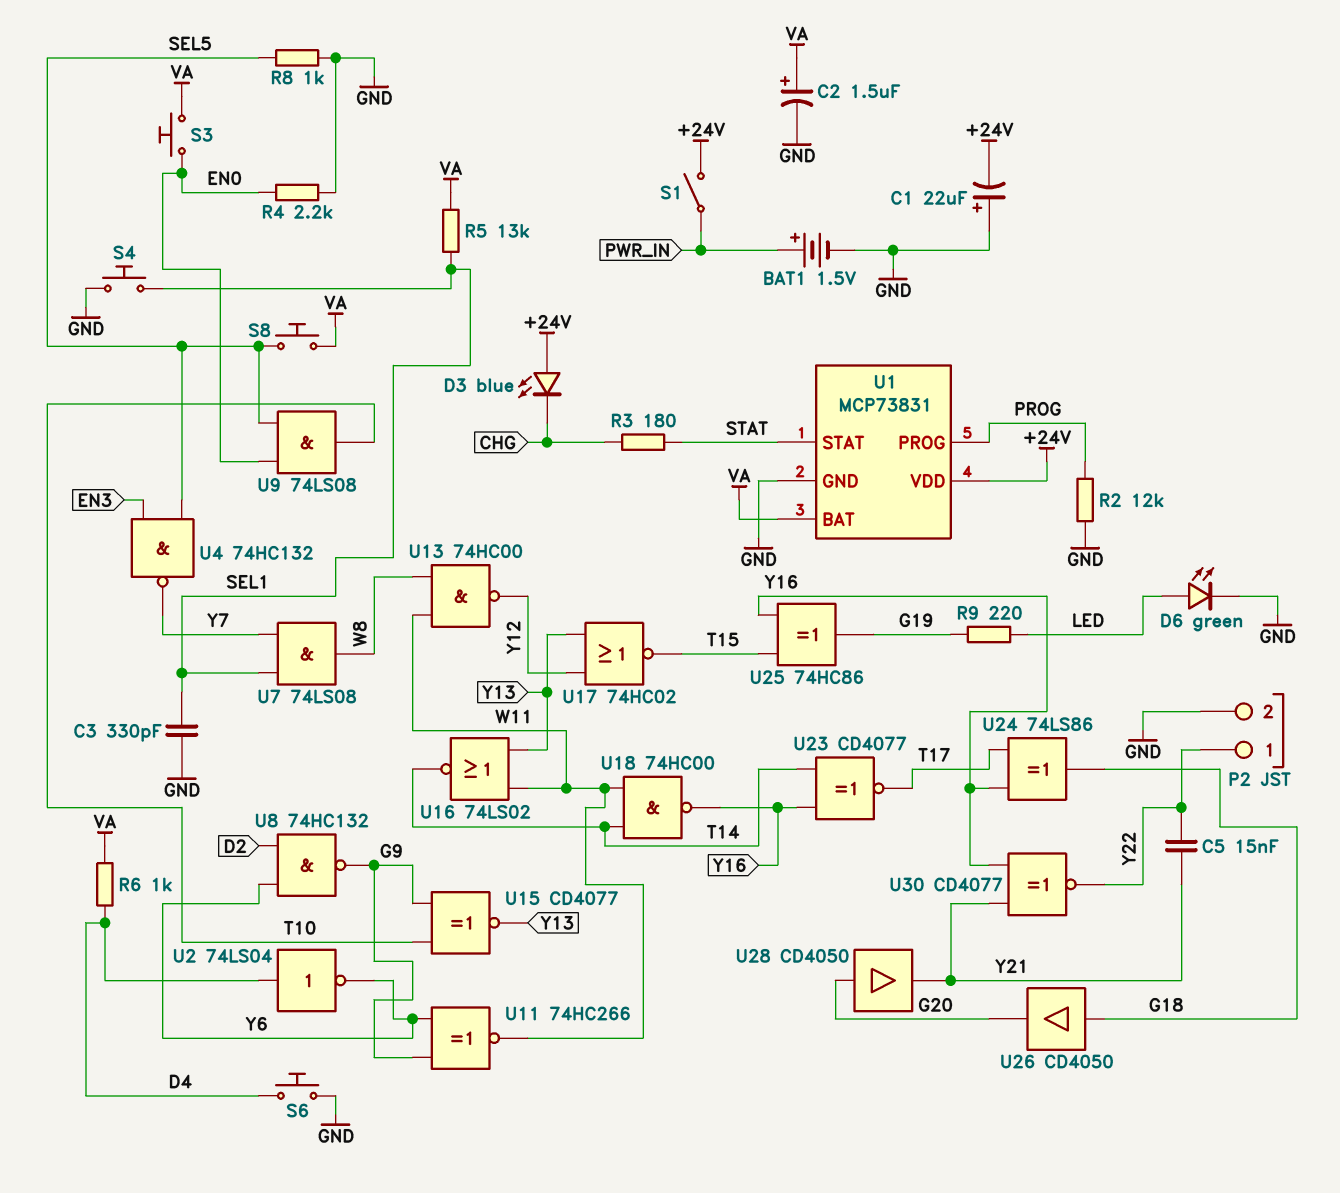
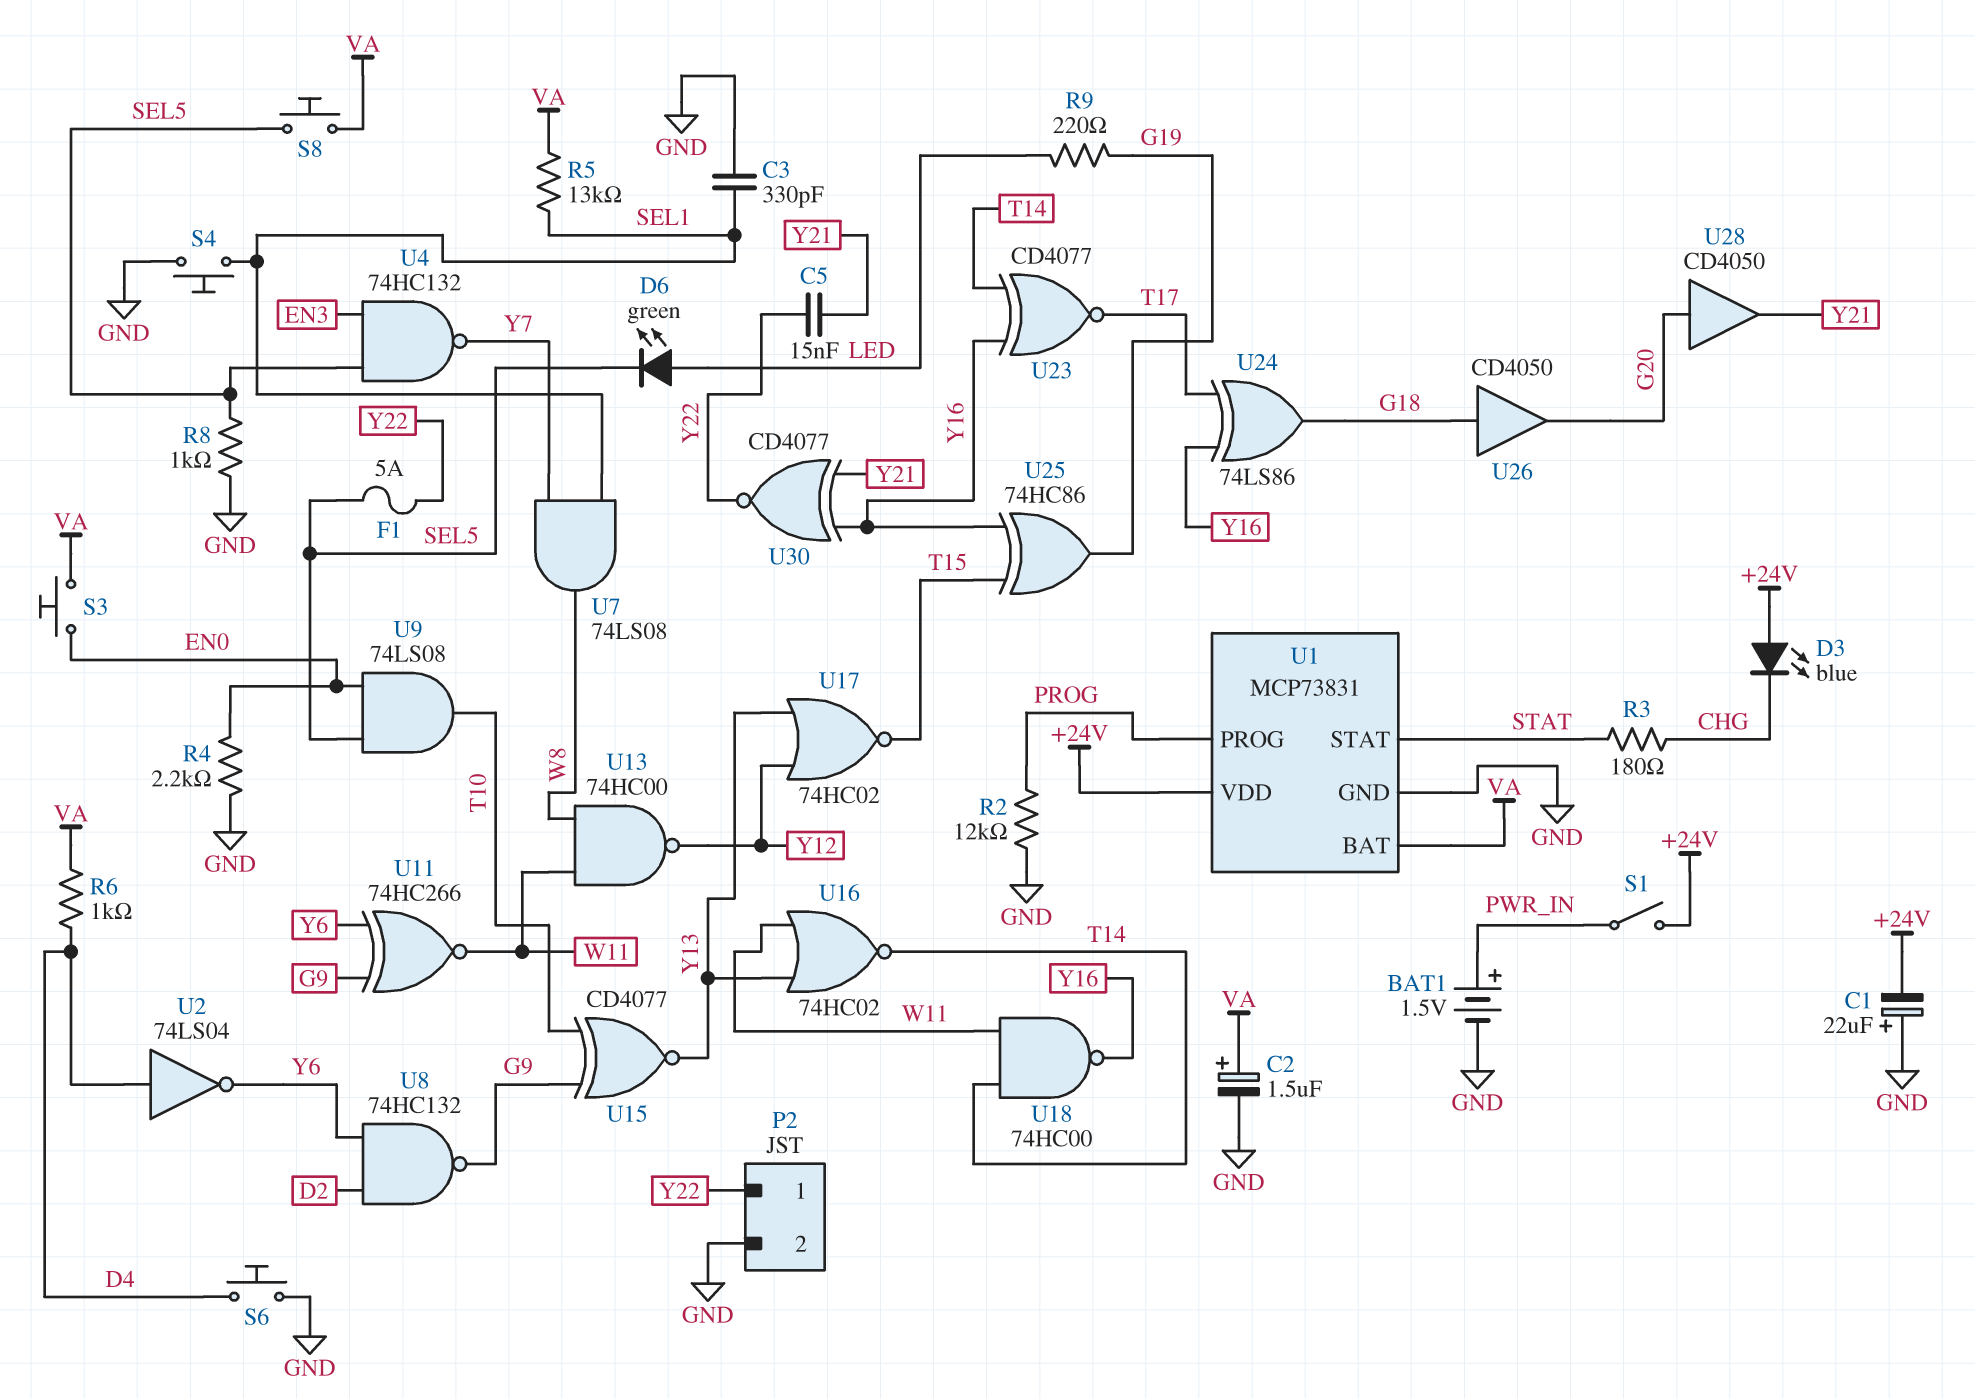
D6: LED green (A LED, K GND) -> LED green (A LED, K SEL5)
F1: none -> 5A (SEL5, Y22)
U16: NOR 74LS02 (in W11, in Y13, out T14) -> NOR 74HC02 (in W11, in Y13, out T14)

